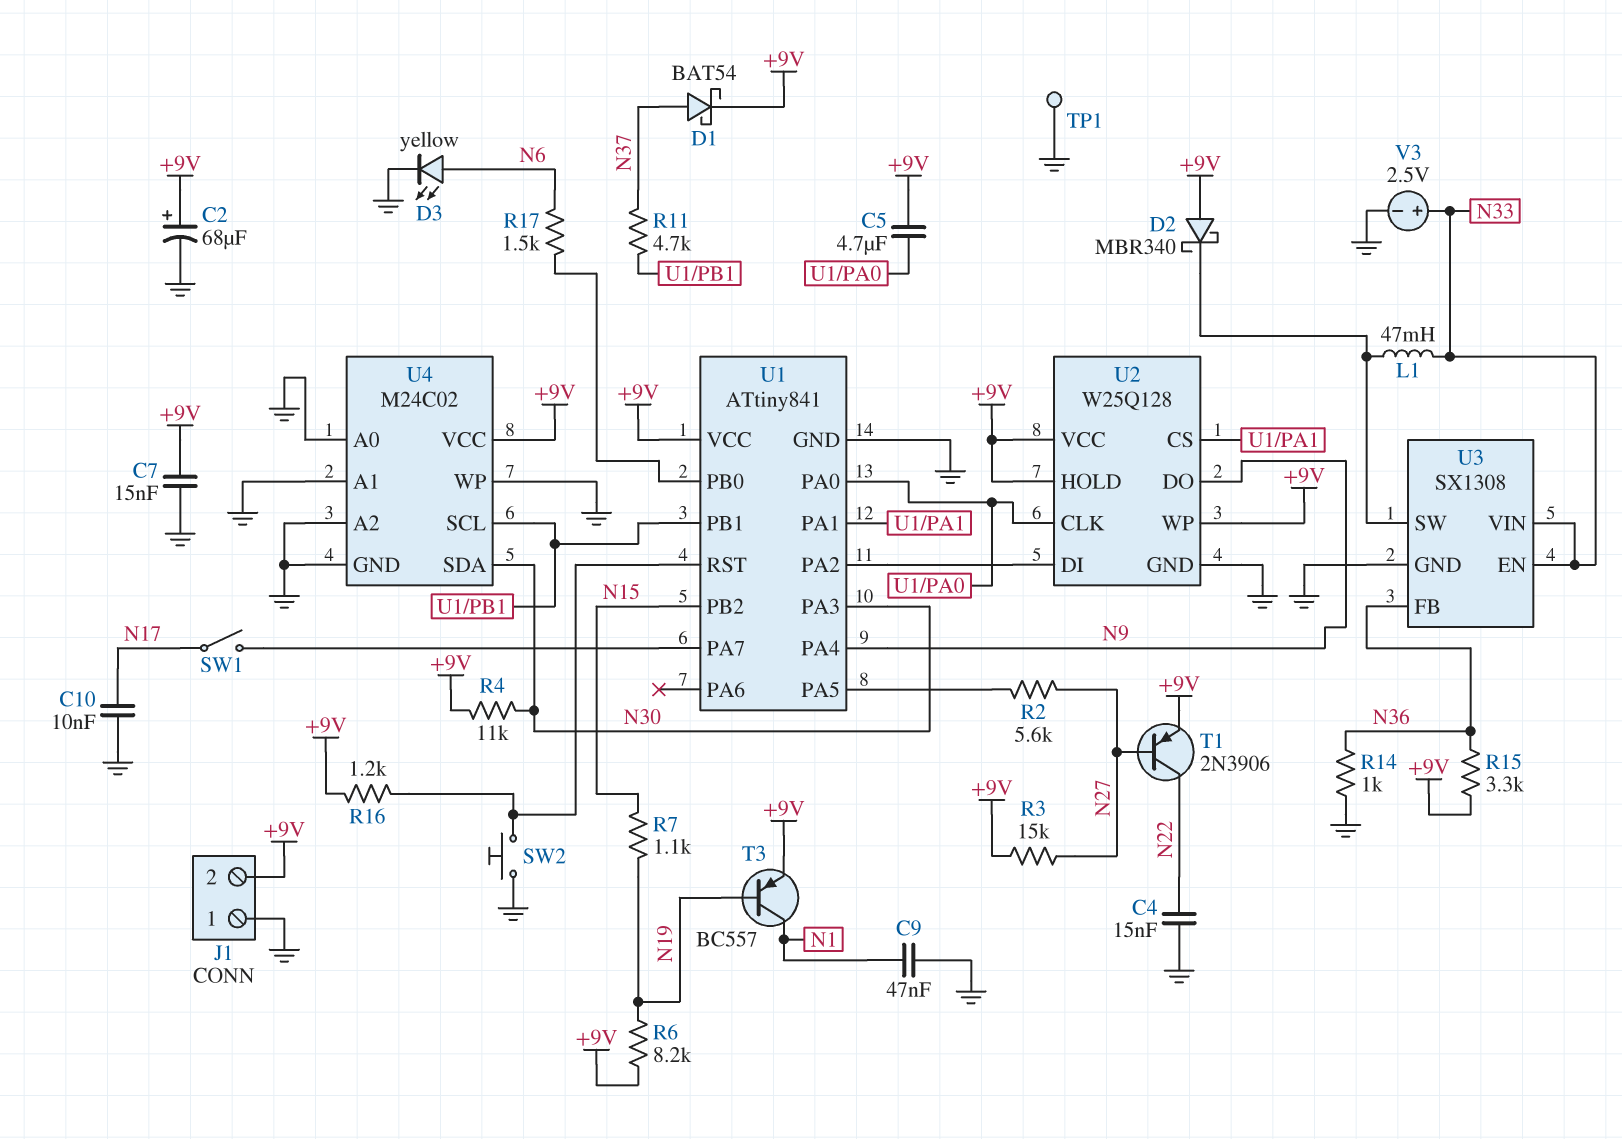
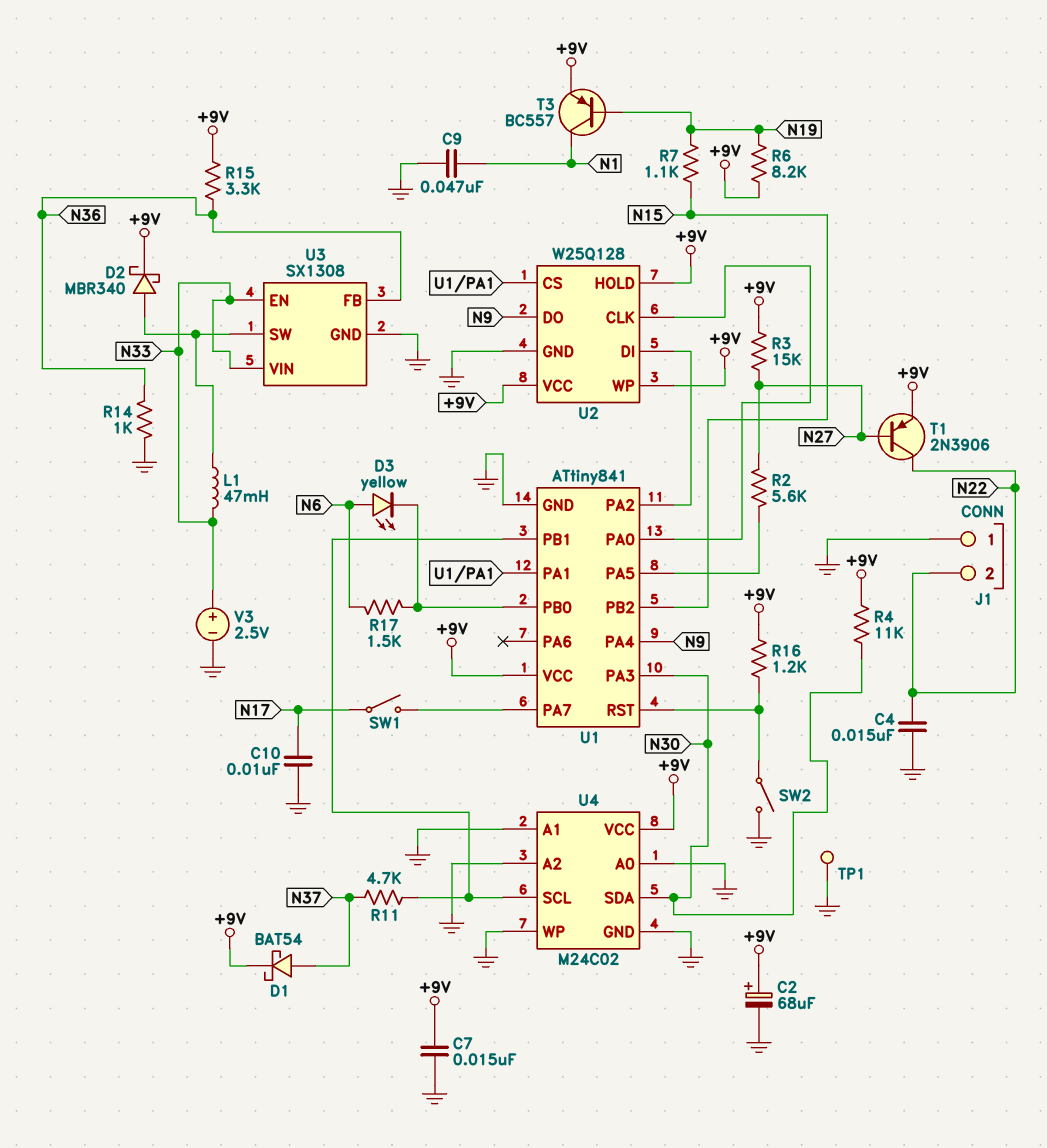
C5: 4.7uF (+9V, U1/PA0) -> none
D2: schottky MBR340 (A +9V, K U3/SW) -> schottky MBR340 (A U3/SW, K +9V)
D3: LED yellow (A N6, K GND) -> LED yellow (A N6, K U1/PB0)
J1 pin 2: +9V -> N22
SW2: button (GND, U1/RST) -> switch (GND, U1/RST)

